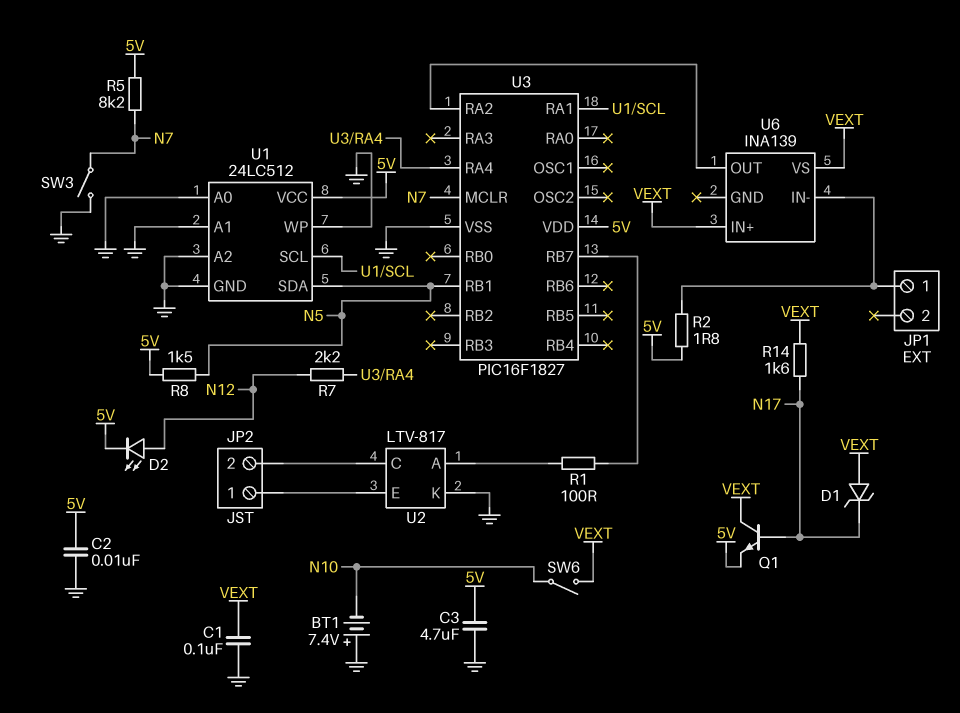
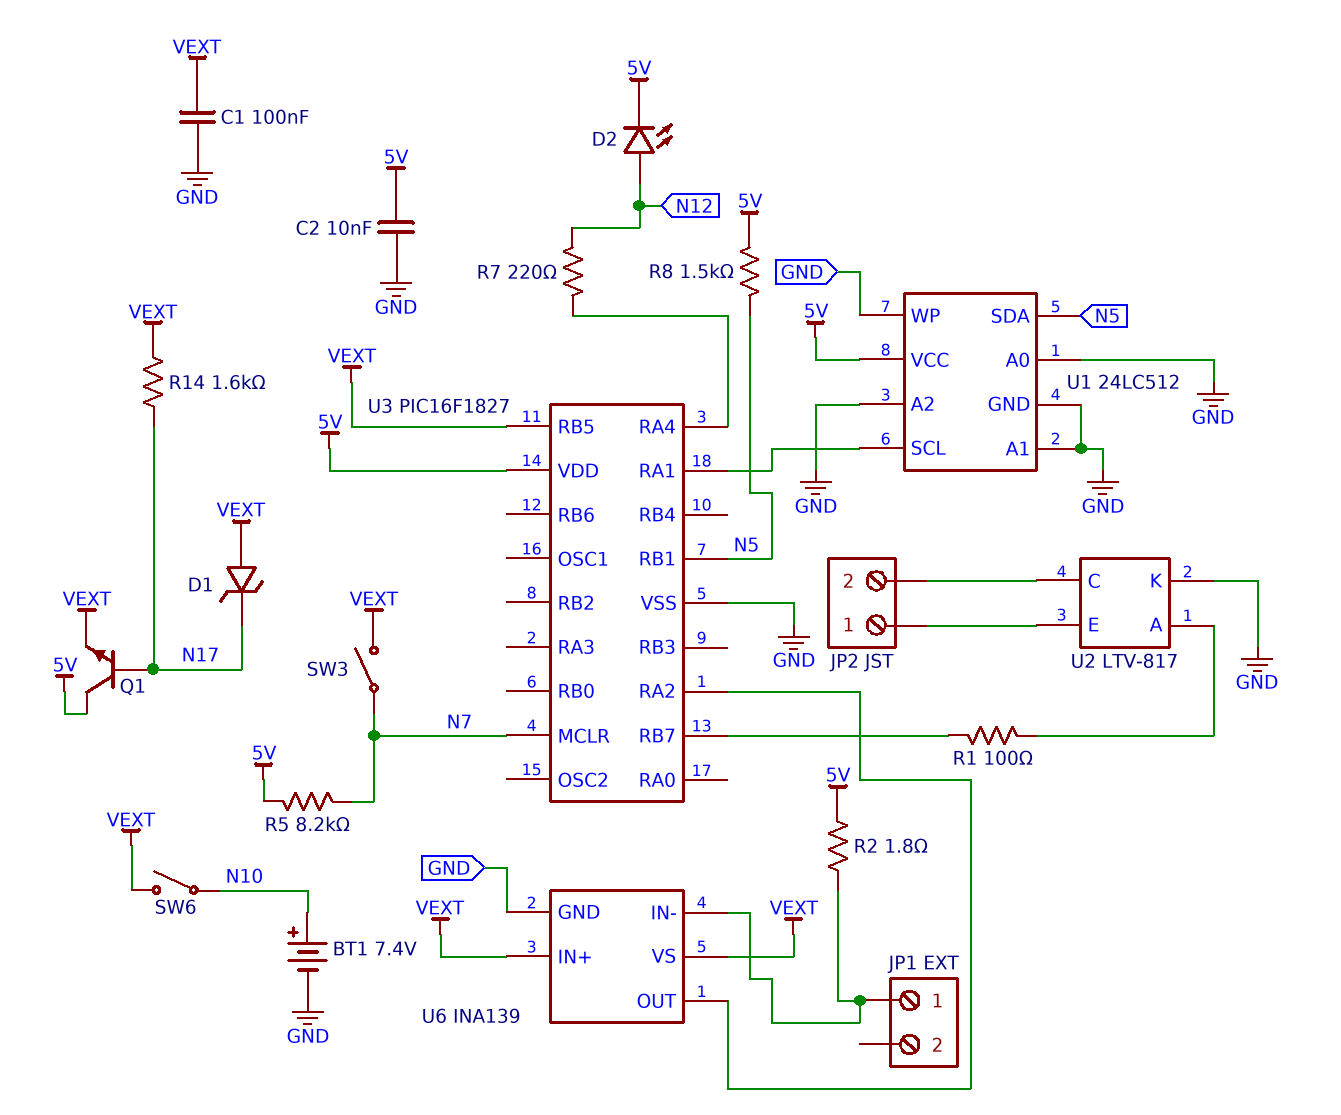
BT1: 7.4V (plus GND, minus N10) -> 7.4V (plus N10, minus GND)
C3: 4.7uF (5V, GND) -> none
Q1: NPN (B N17, C VEXT, E 5V) -> NPN (B N17, C 5V, E VEXT)
R7: 2.2k (N12, U3/RA4) -> 220 (N12, U3/RA4)
SW3: switch (GND, N7) -> switch (N7, VEXT)
U3 pin RB5: none -> VEXT
U6 pin GND: none -> GND

